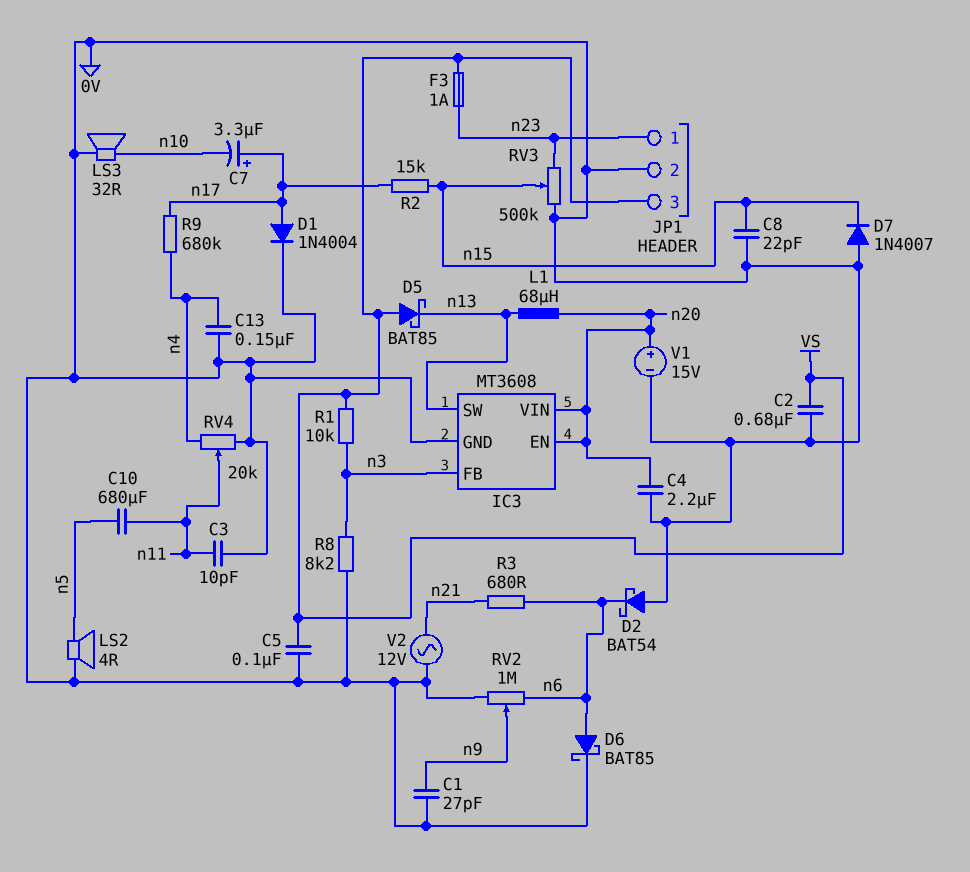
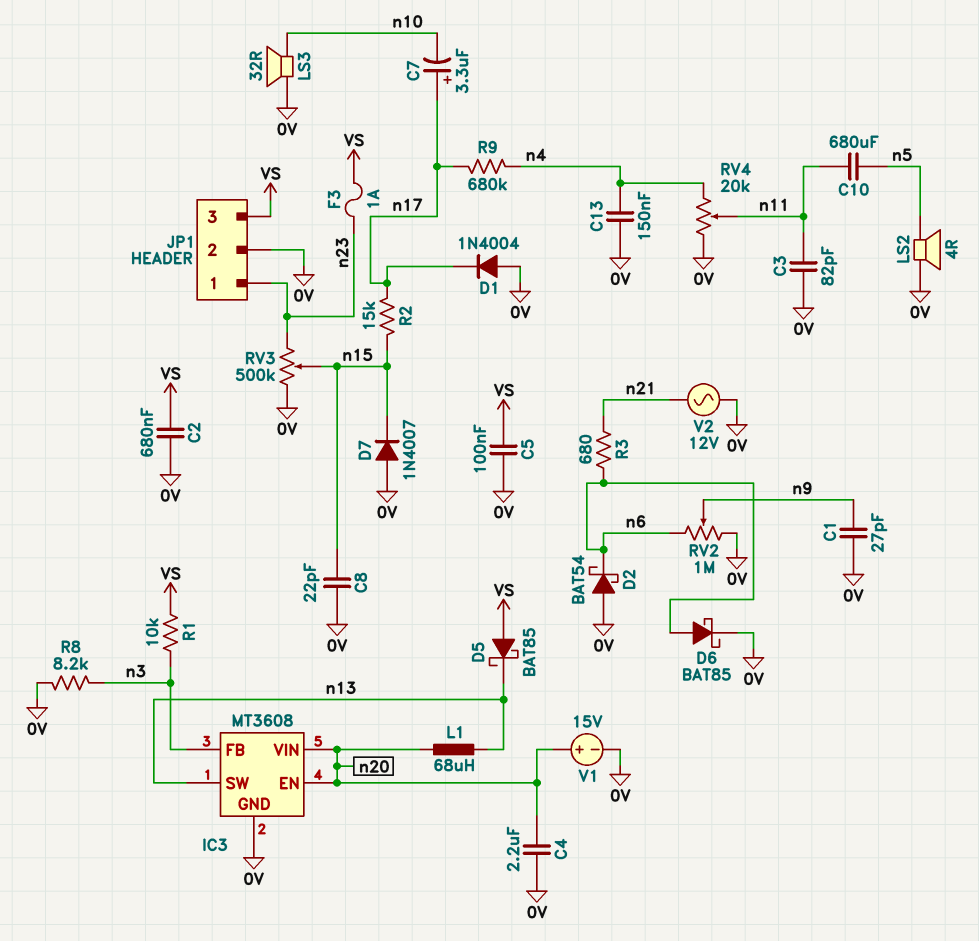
C3: 10pF (0V, n11) -> 82pF (0V, n11)
D1: diode 1N4004 (A n17, K 0V) -> diode 1N4004 (A 0V, K n17)

